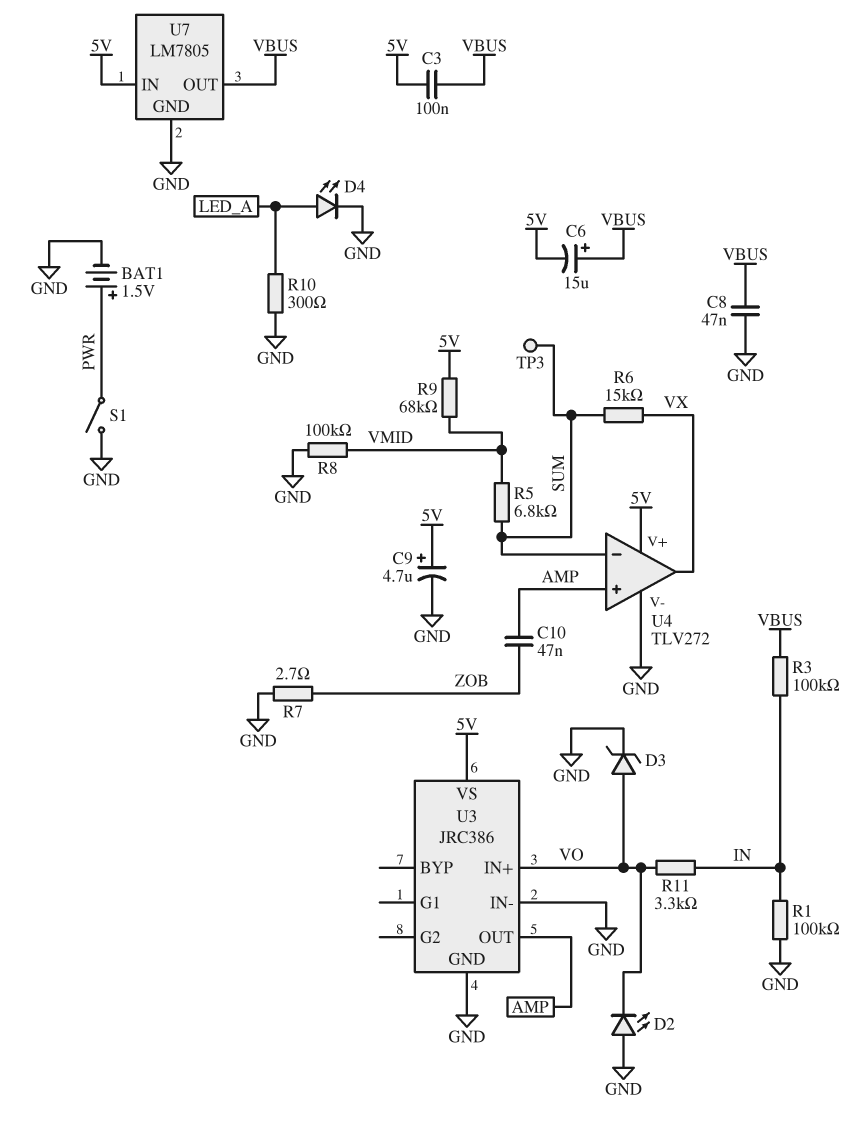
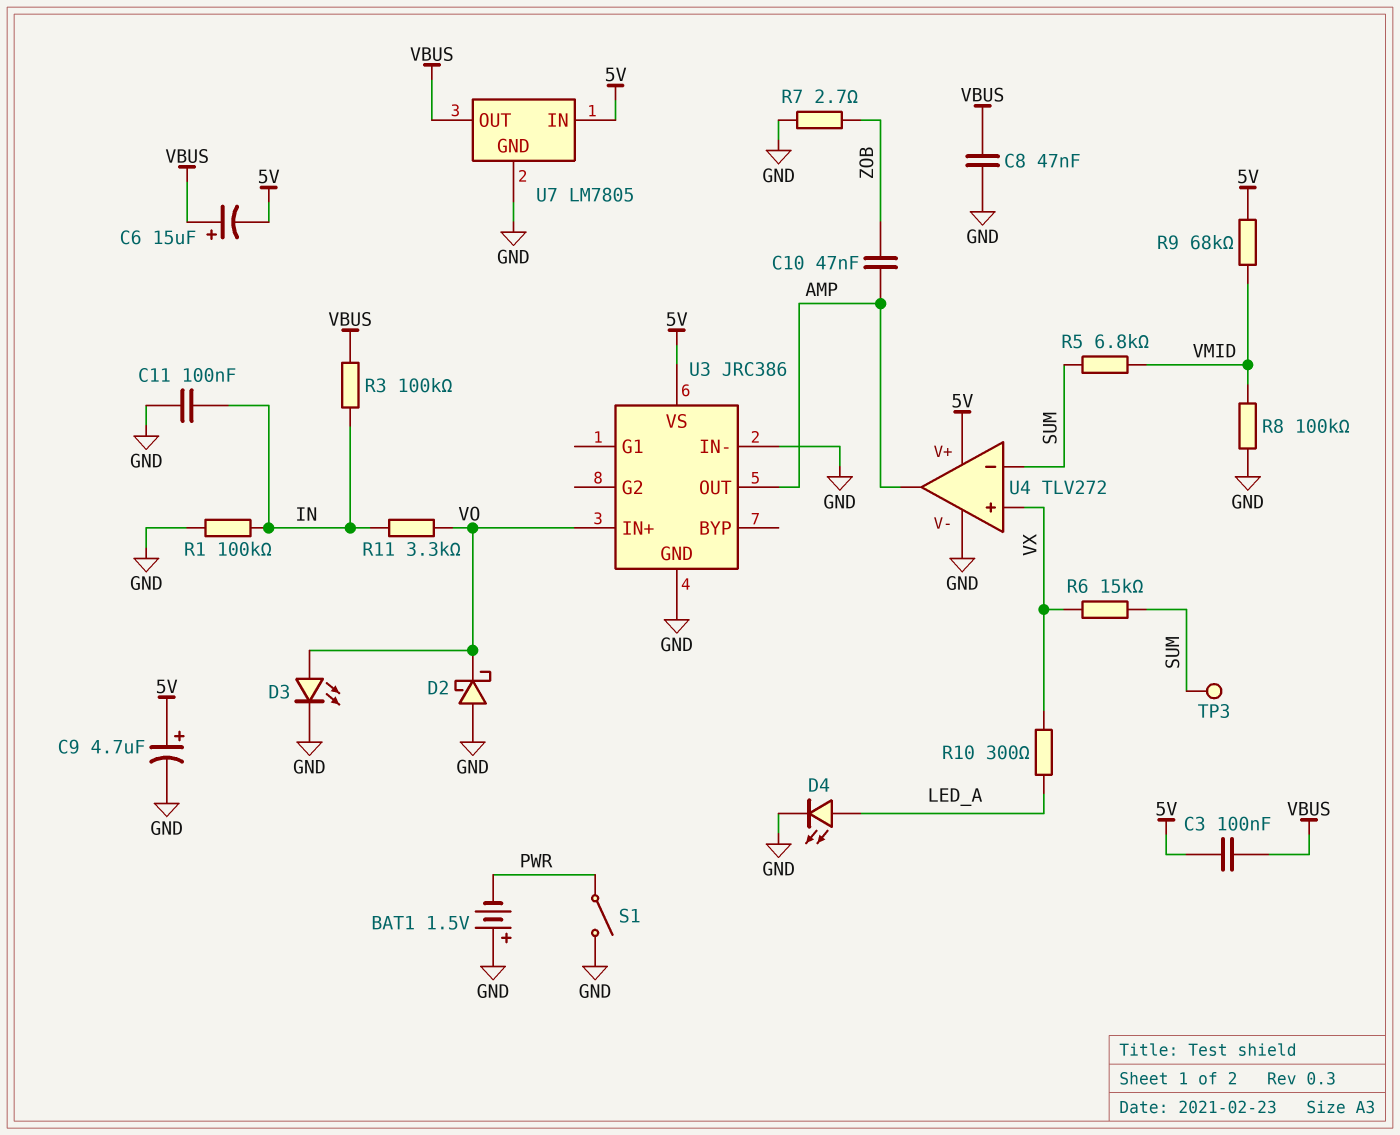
BAT1: 1.5V (plus PWR, minus GND) -> 1.5V (plus GND, minus PWR)
C11: none -> 100nF (GND, IN)
D2: LED (A GND, K VO) -> schottky (A GND, K VO)
D3: zener (A VO, K GND) -> LED (A VO, K GND)
R10: 300 (GND, LED_A) -> 300 (LED_A, VX)
U4 pin in+: AMP -> VX
U4 pin out: VX -> AMP

